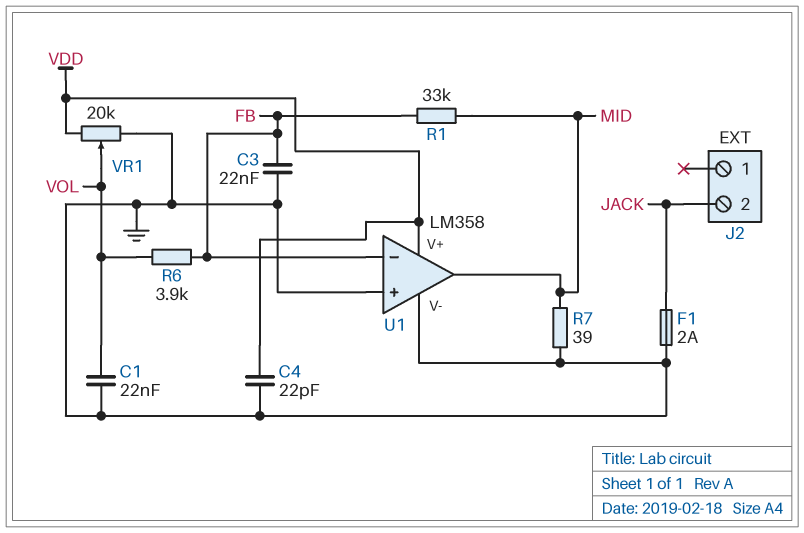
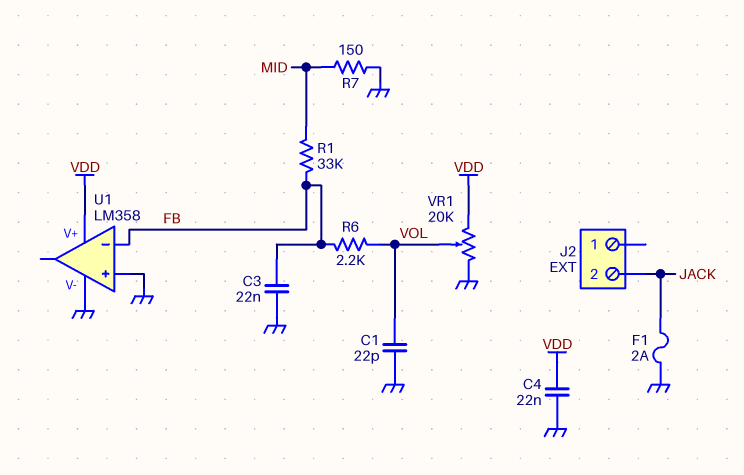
C1: 22nF (GND, VOL) -> 22pF (GND, VOL)
C4: 22pF (GND, VDD) -> 22nF (GND, VDD)
R6: 3.9k (FB, VOL) -> 2.2k (FB, VOL)
R7: 39 (GND, MID) -> 150 (GND, MID)
U1 pin out: MID -> none

